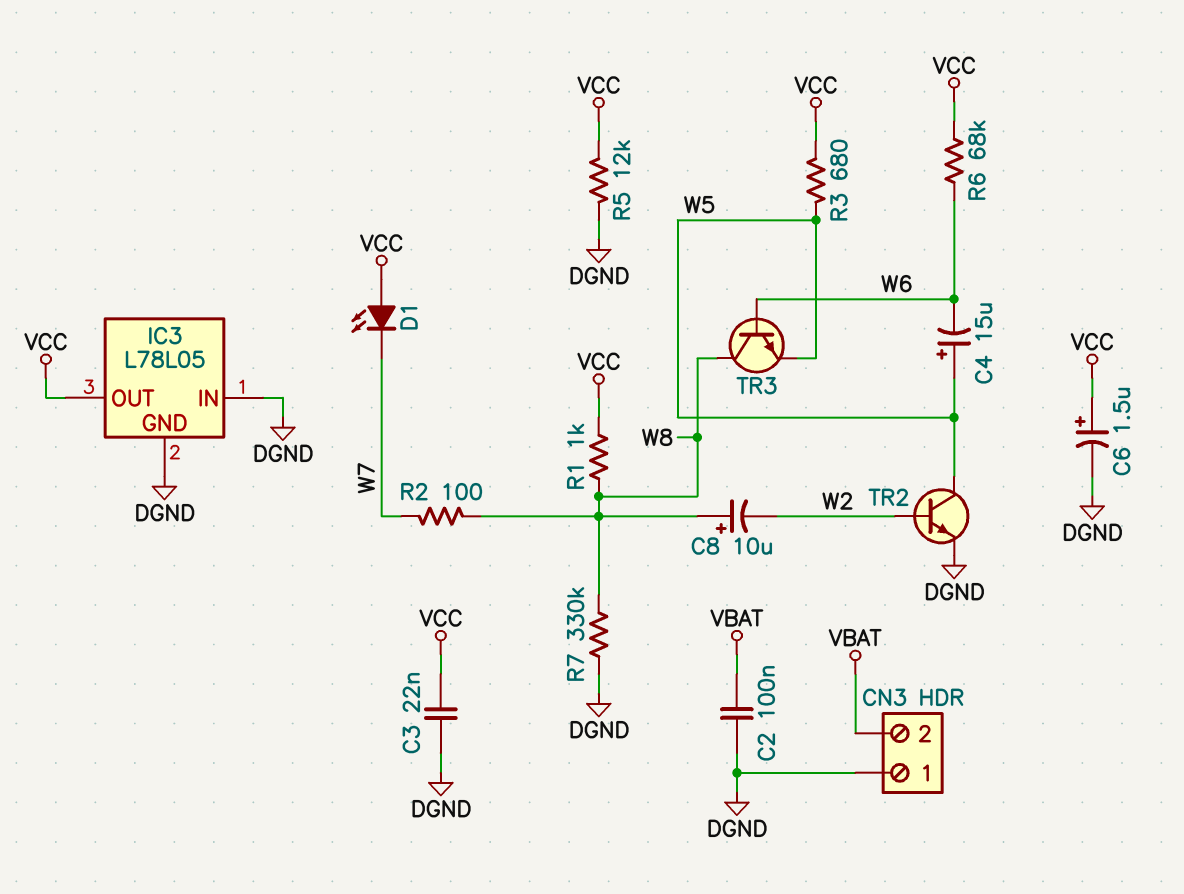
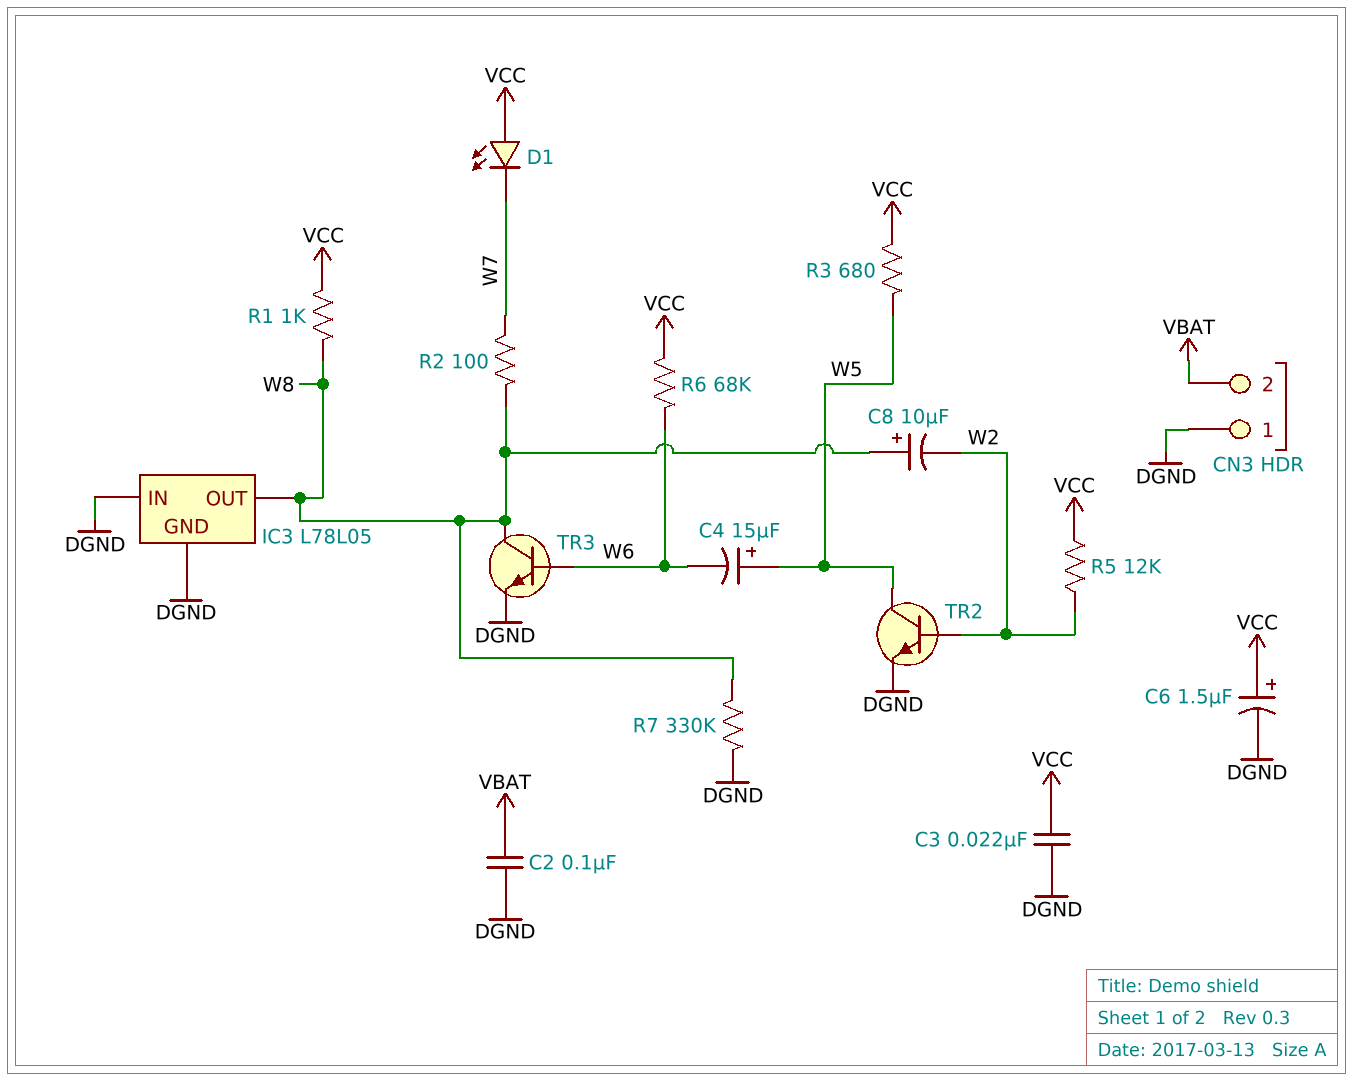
IC3 pin OUT: VCC -> W8
R5: 12k (DGND, VCC) -> 12k (VCC, W2)
TR3: NPN (B W6, C W8, E W5) -> NPN (B W6, C W8, E DGND)

